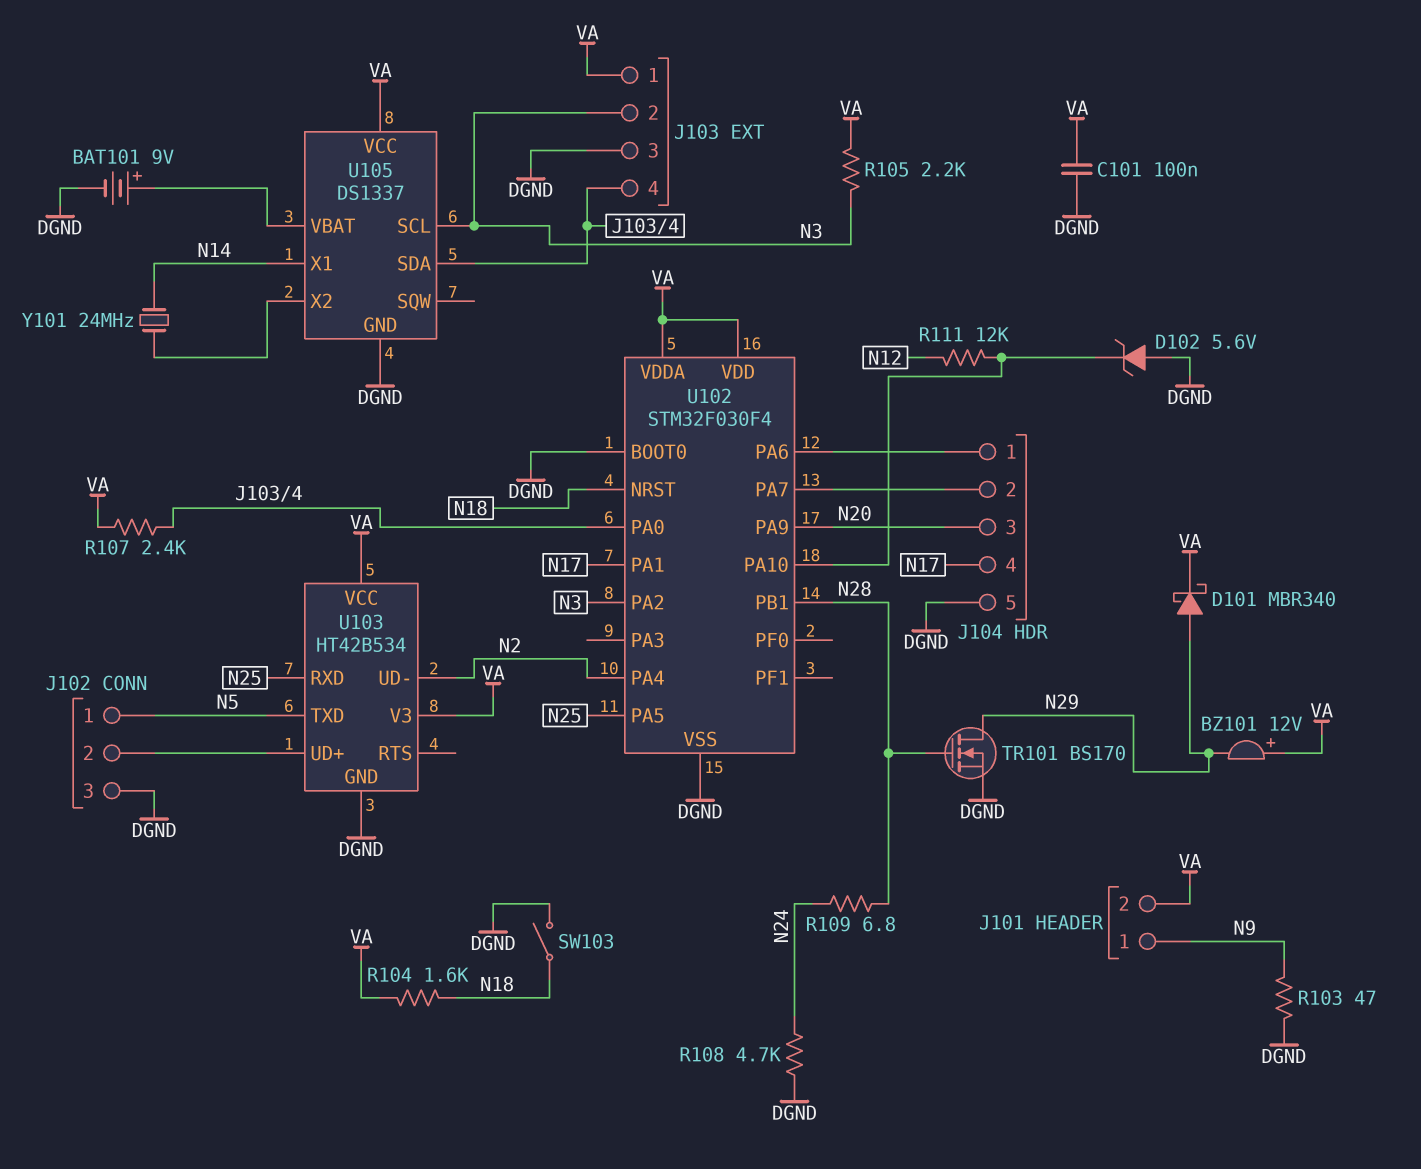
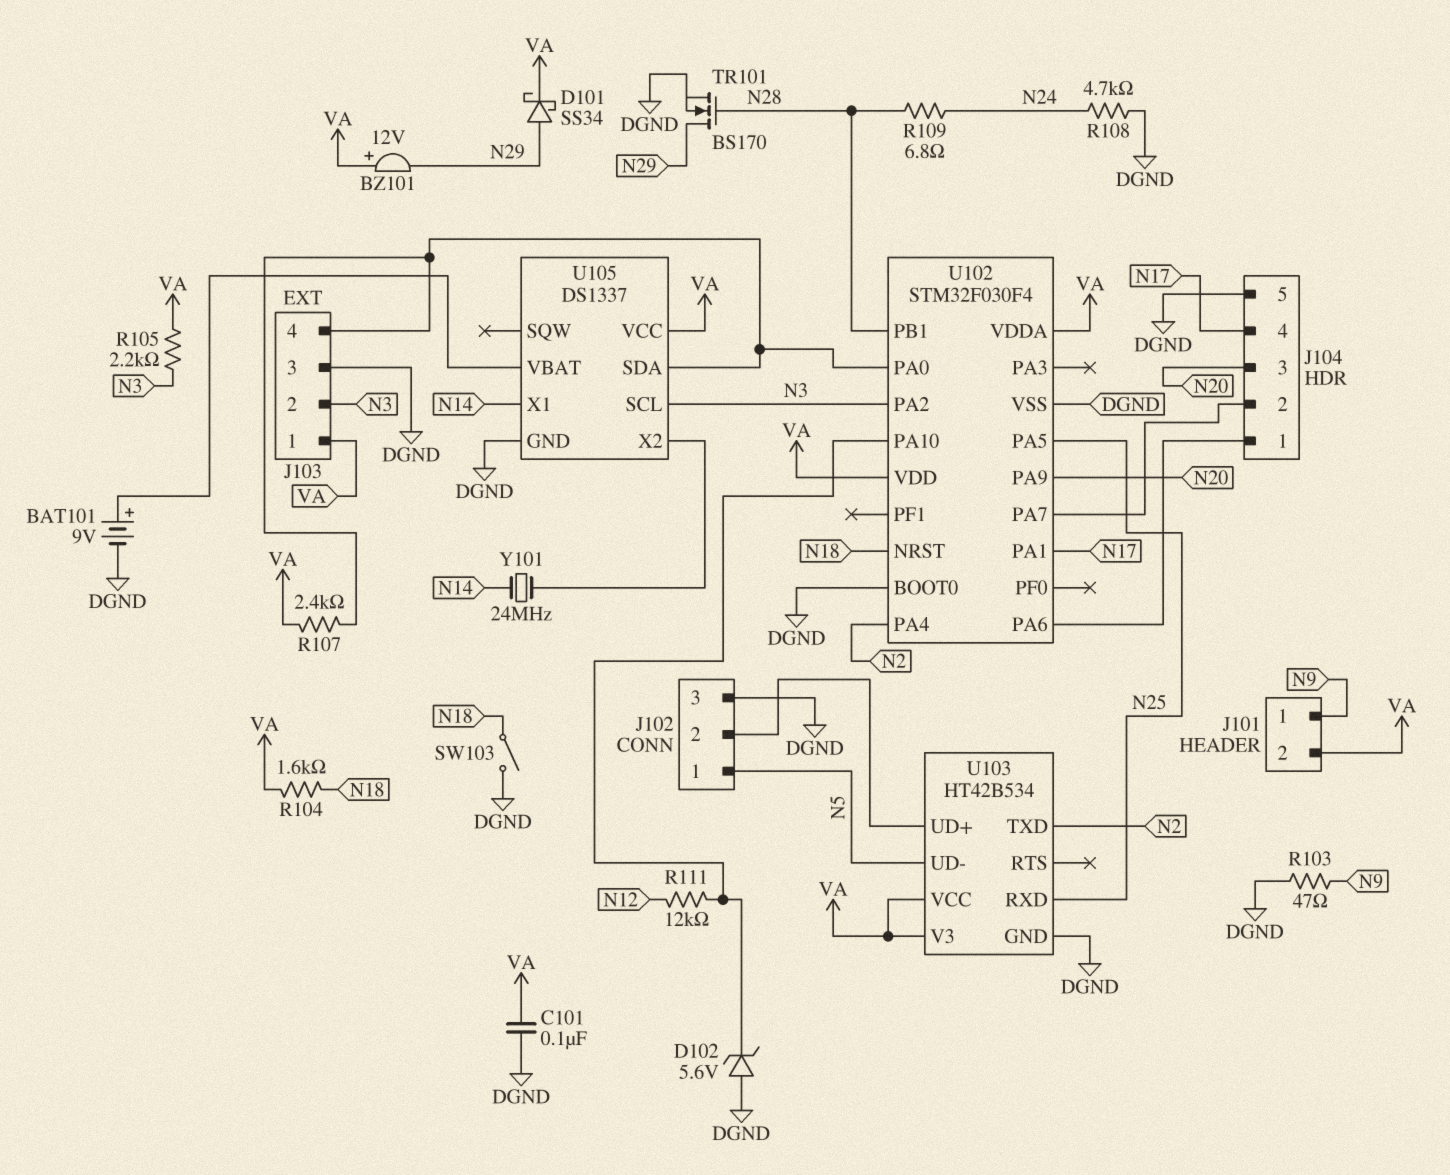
D101: schottky MBR340 (A N29, K VA) -> schottky SS34 (A N29, K VA)
U103 pin TXD: N5 -> N2
U103 pin UD-: N2 -> N5

